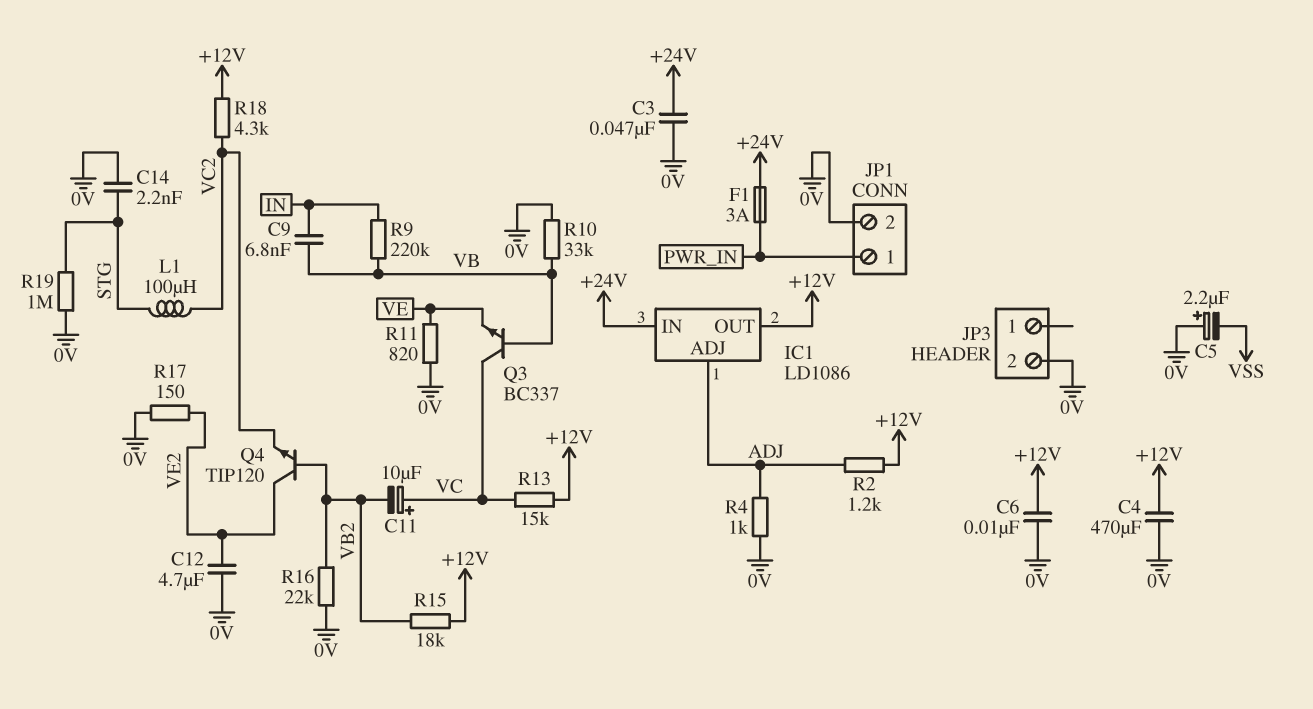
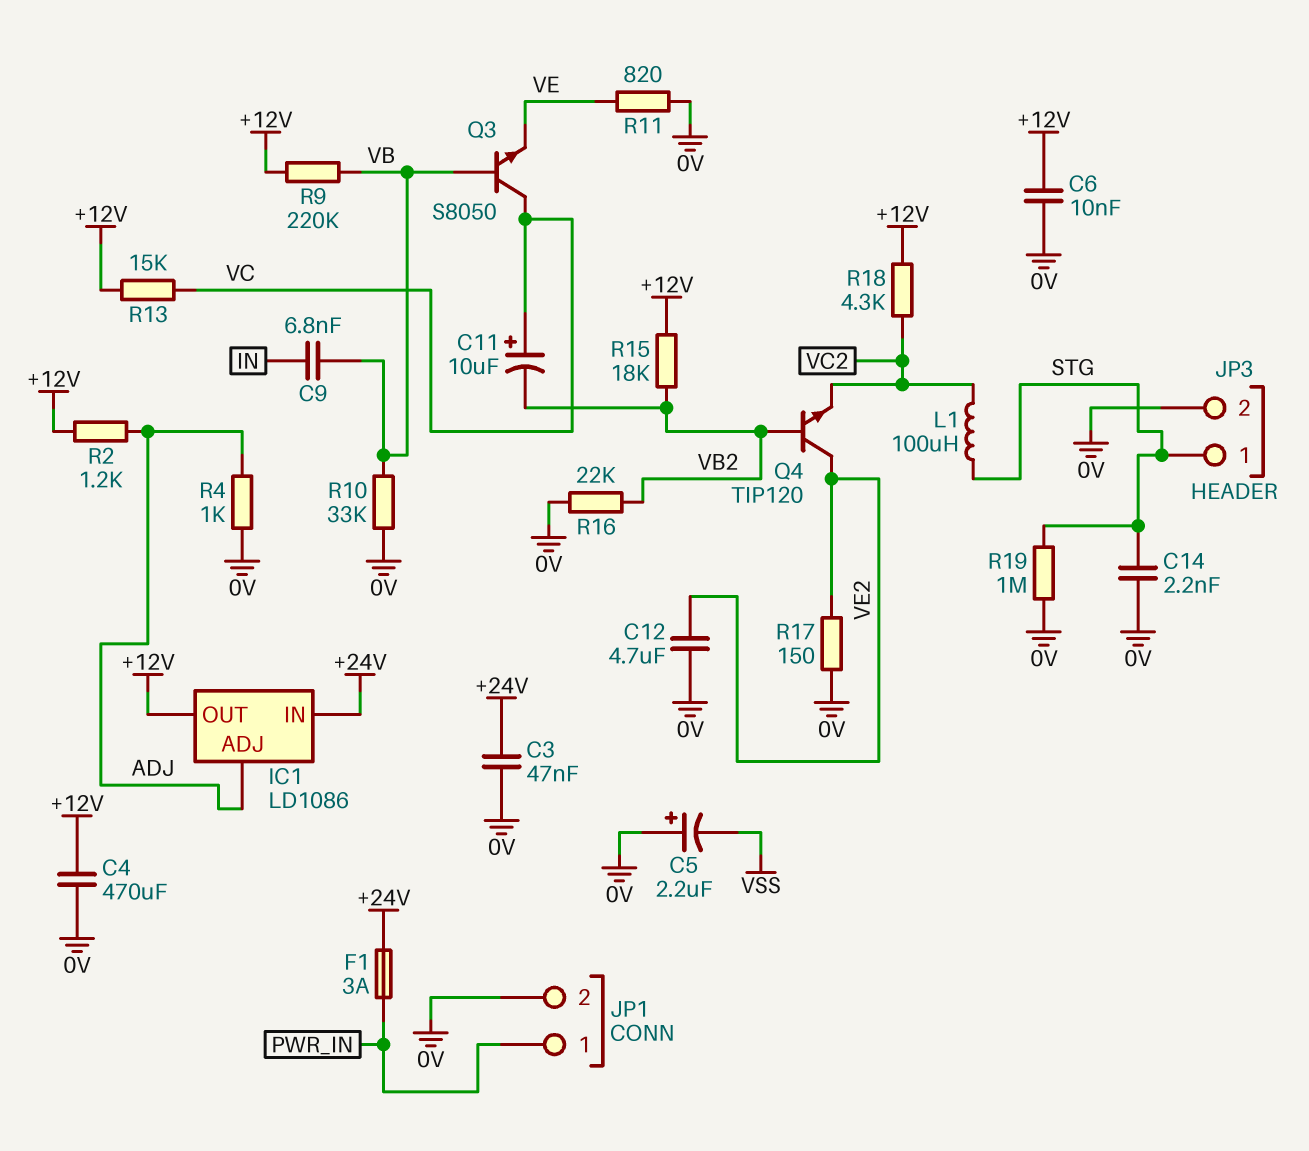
JP3 pin 1: none -> STG
Q3: NPN BC337 (B VB, C VC, E VE) -> NPN S8050 (B VB, C VC, E VE)
R9: 220k (IN, VB) -> 220k (+12V, VB)

